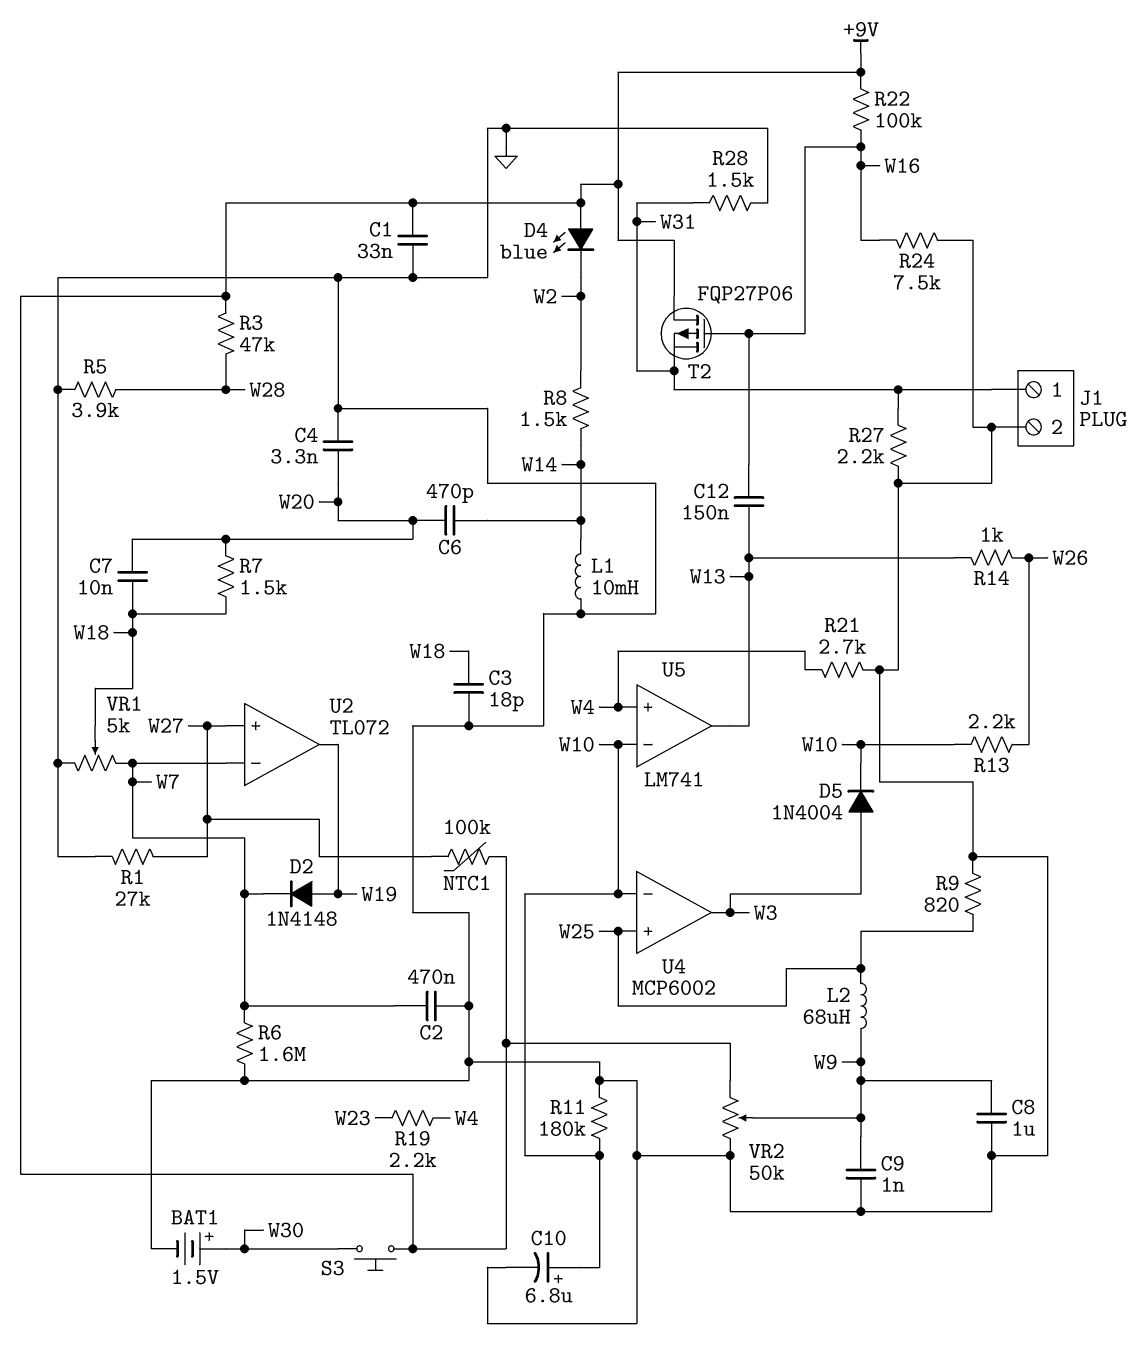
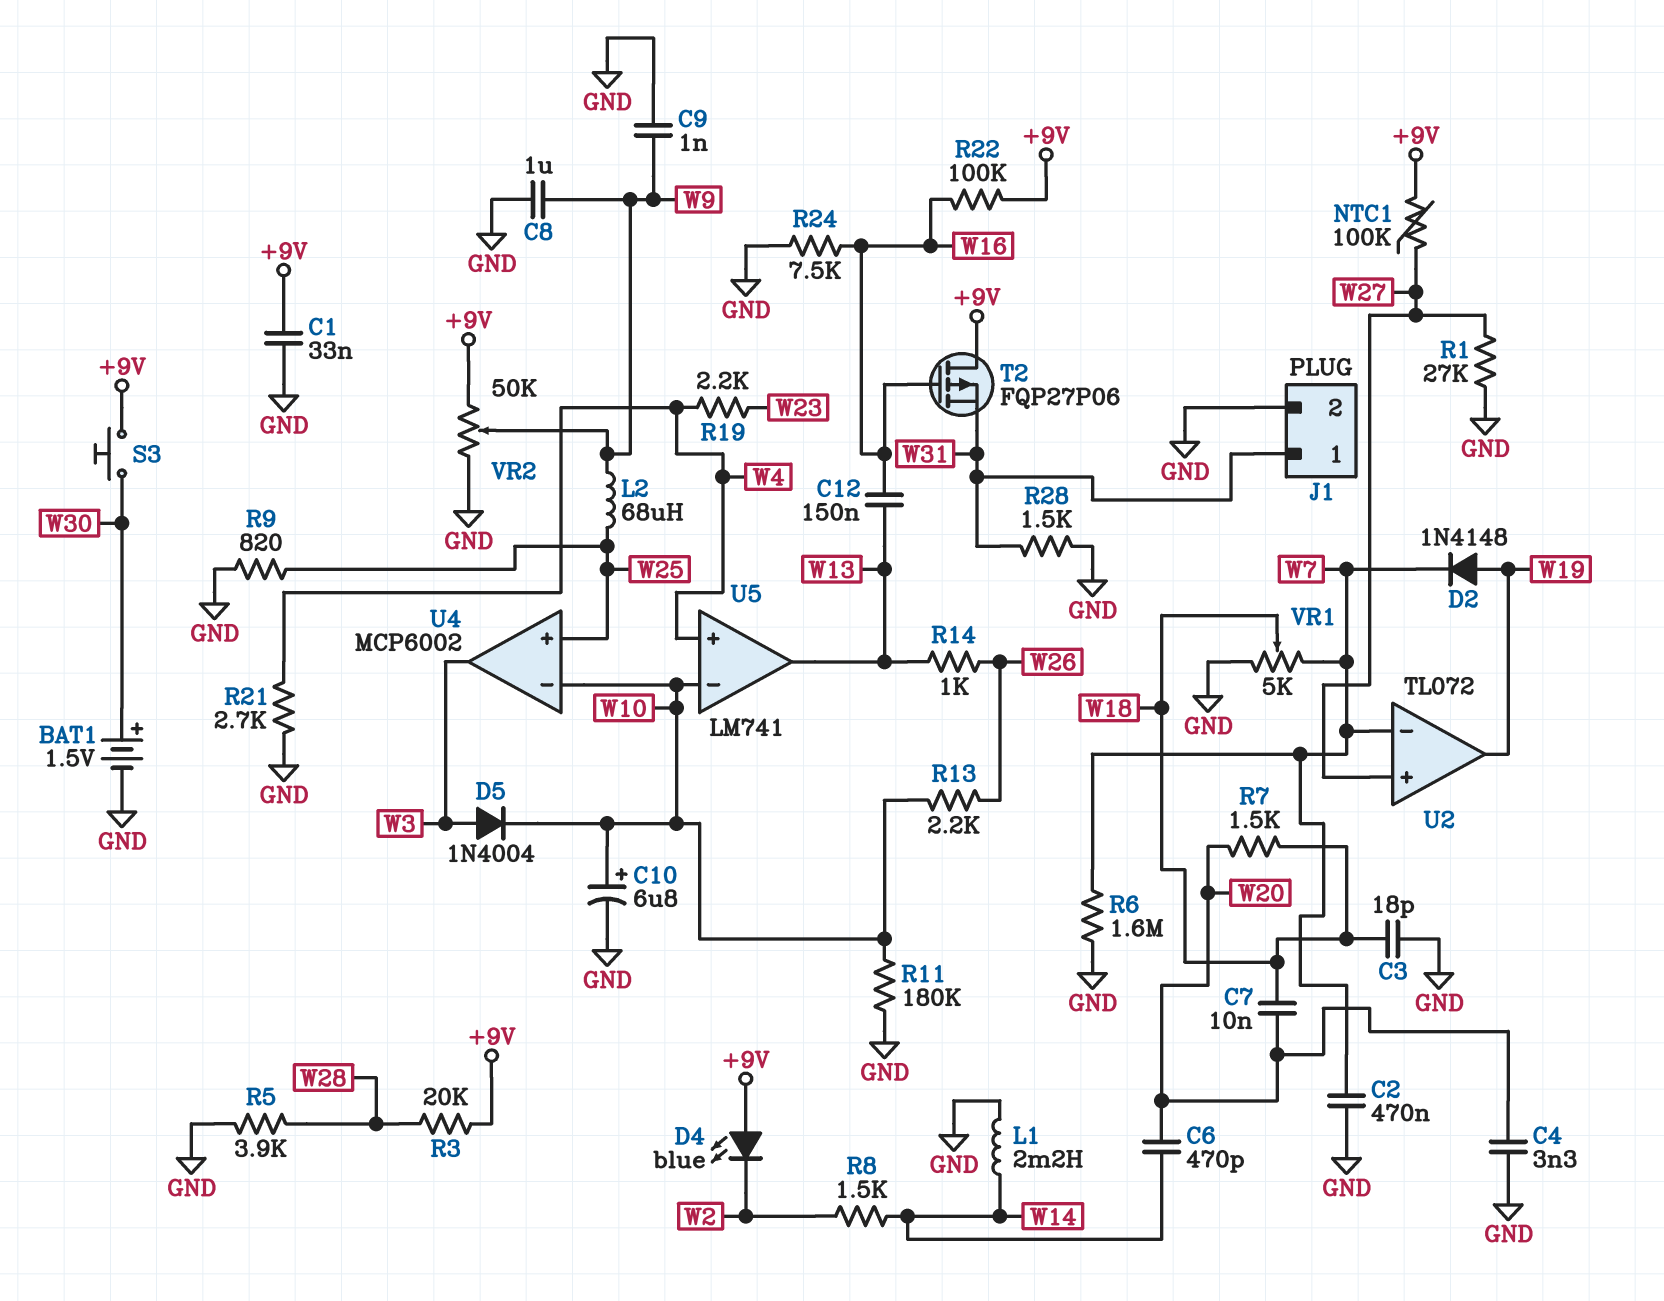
L1: 10mH (GND, W14) -> 2.2mH (GND, W14)
R3: 47k (+9V, W28) -> 20k (+9V, W28)
R27: 2.2k (GND, W31) -> none

